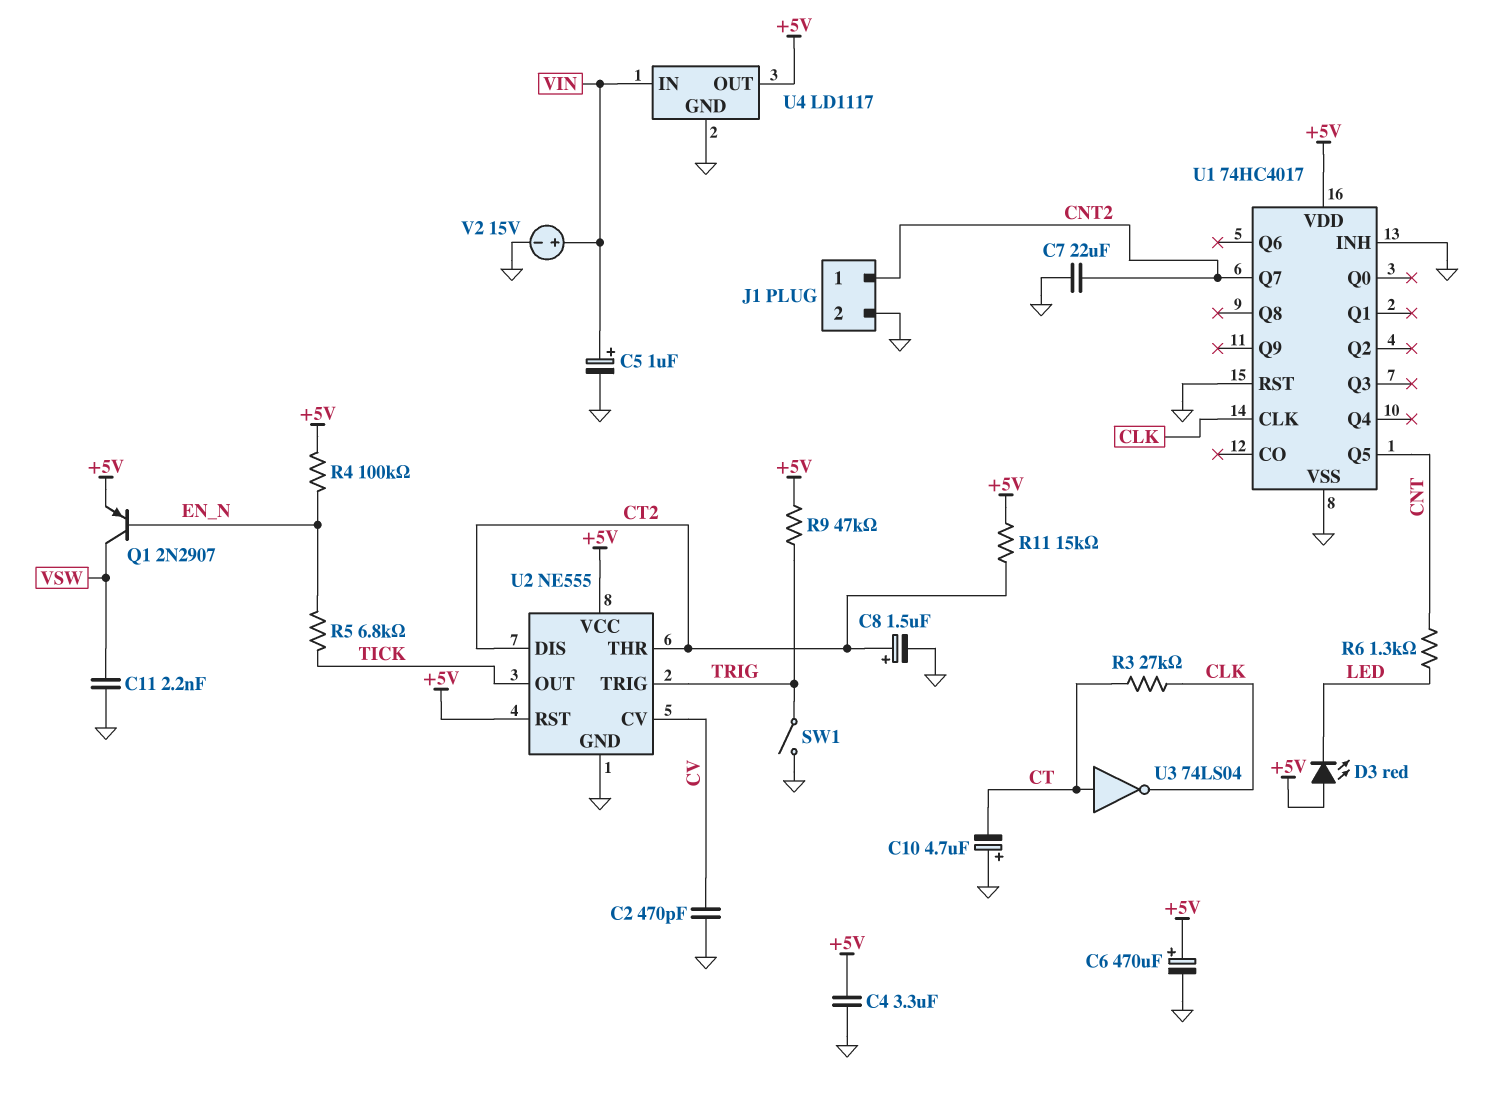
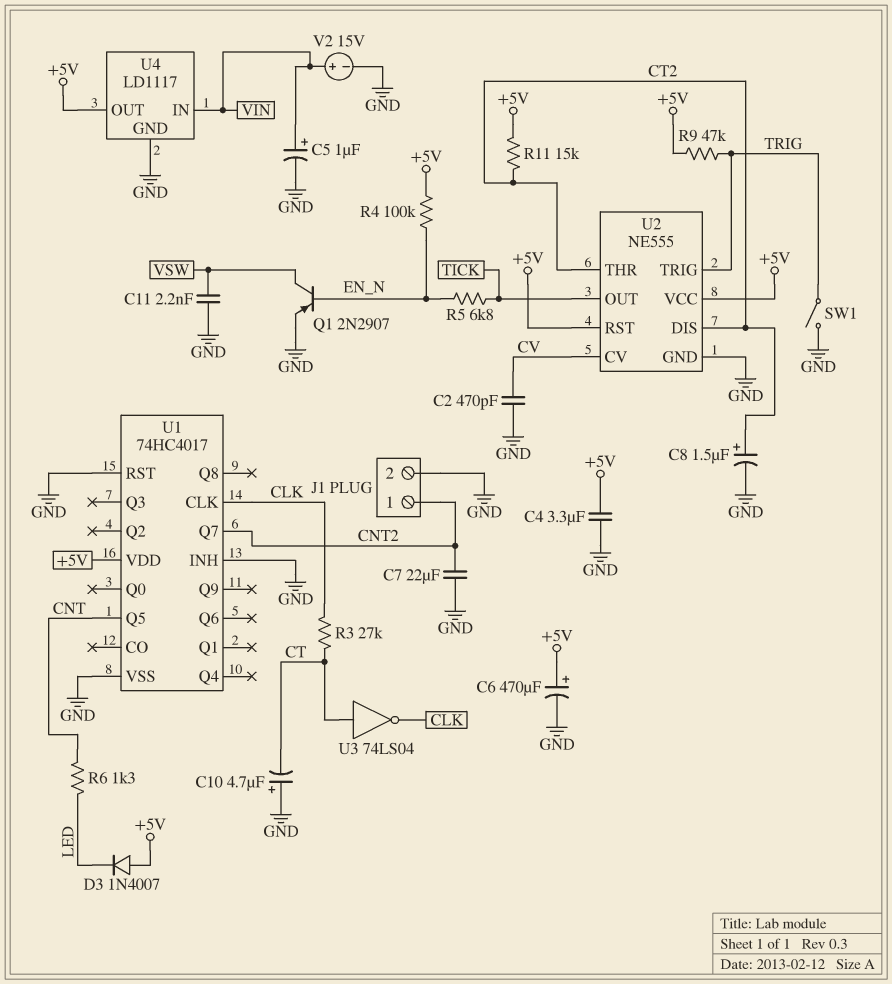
D3: LED red (A +5V, K LED) -> diode 1N4007 (A +5V, K LED)
Q1: PNP 2N2907 (B EN_N, C VSW, E +5V) -> PNP 2N2907 (B EN_N, C VSW, E GND)

